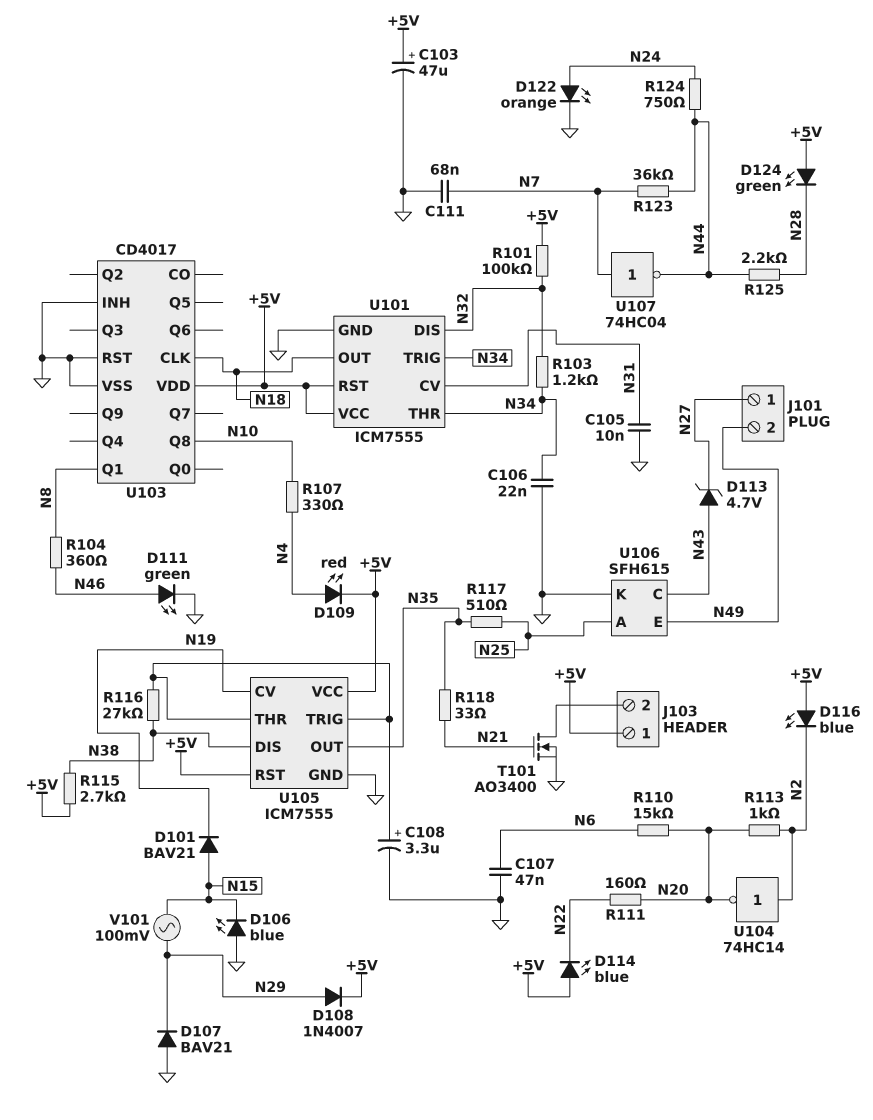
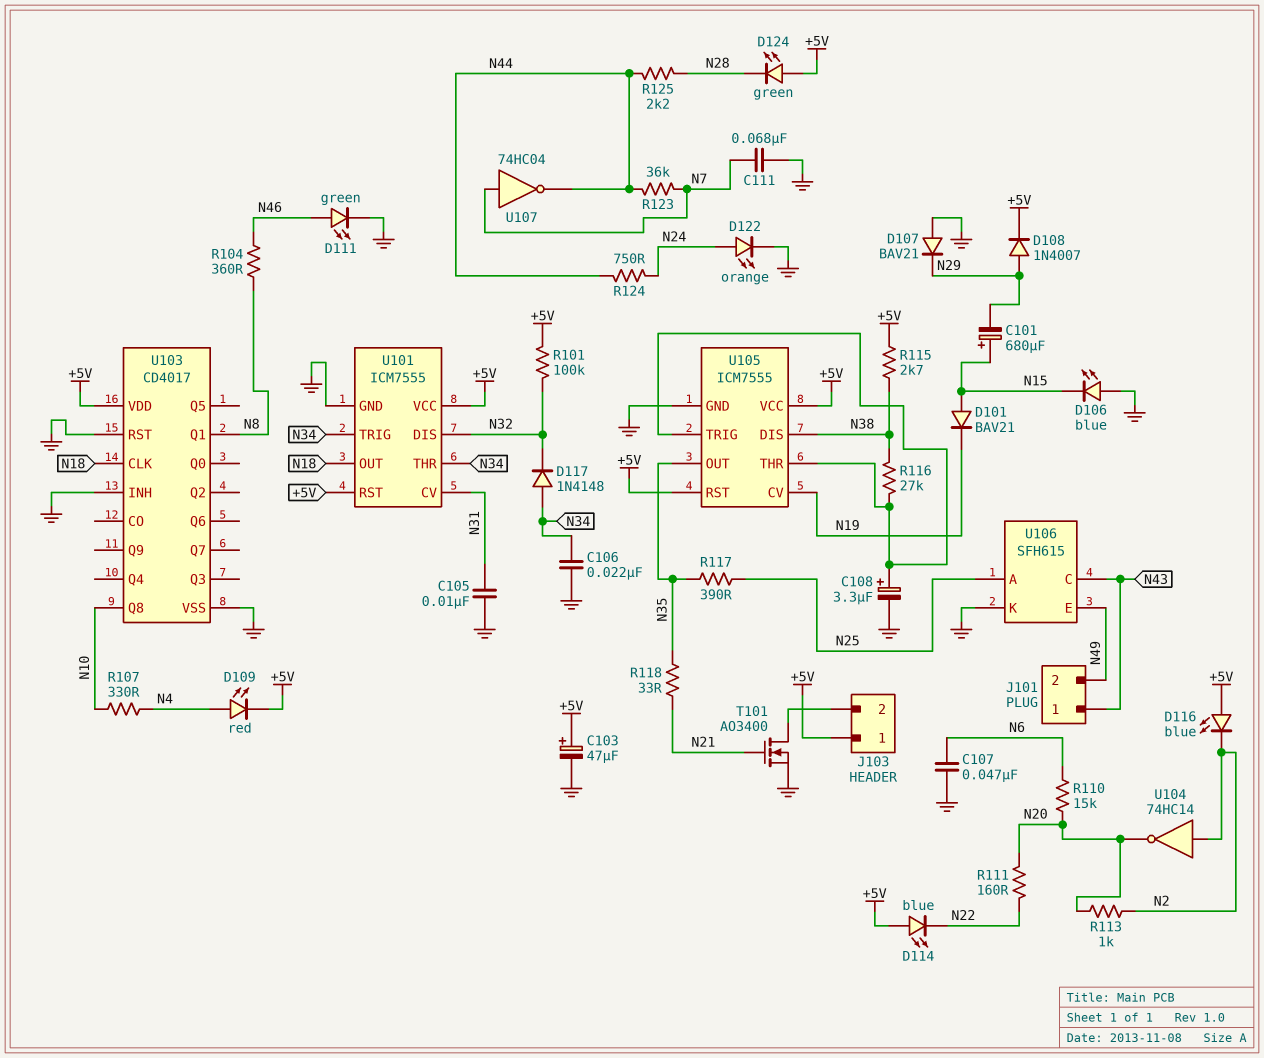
C101: none -> 680uF (plus N15, minus N29)
D113: zener 4.7V (A N43, K N27) -> none
D117: none -> diode 1N4148 (A N34, K N32)
J101 pin 1: N27 -> N43
R103: 1.2k (N32, N34) -> none
R117: 510 (N25, N35) -> 390 (N25, N35)
V101: AC 100mV (N15, N29) -> none

